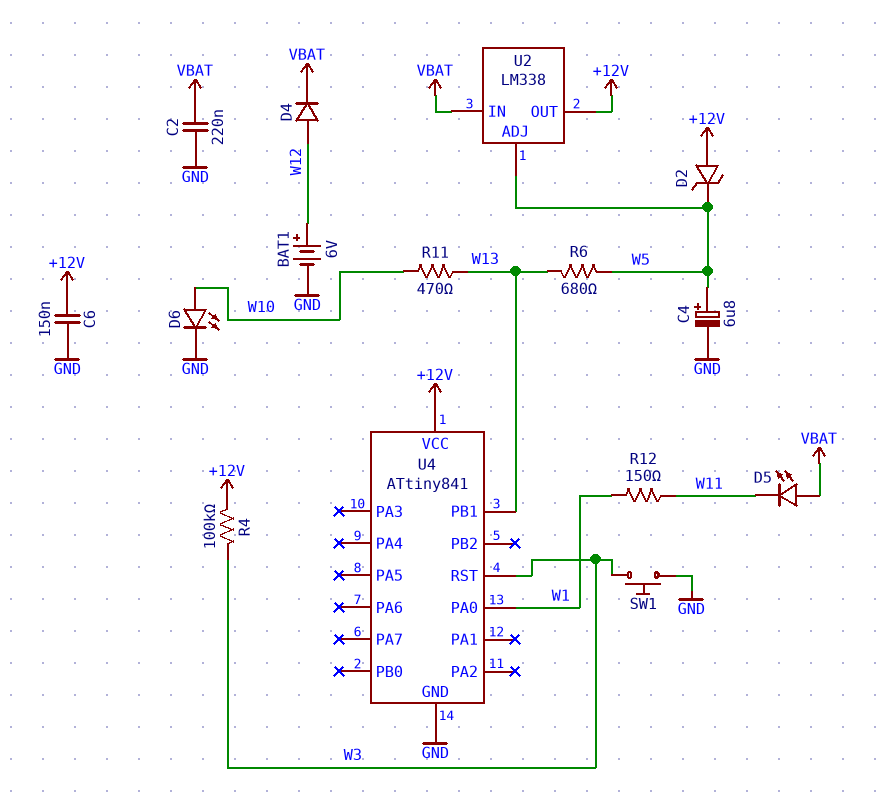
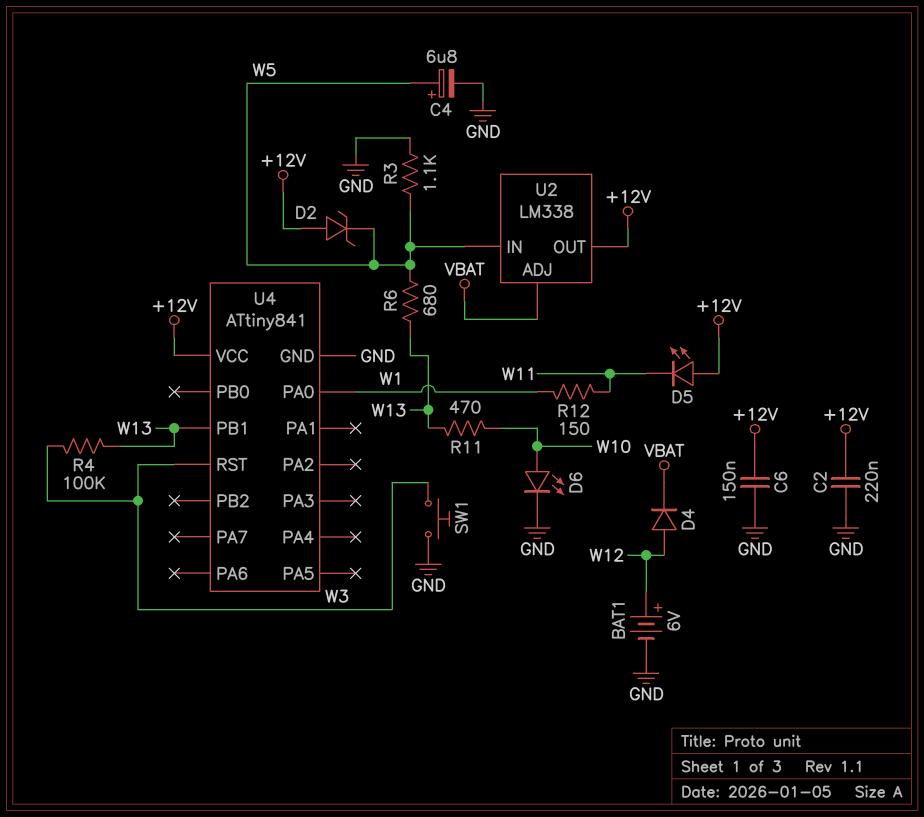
C2: 220nF (GND, VBAT) -> 220nF (+12V, GND)
D5: LED (A VBAT, K W11) -> LED (A +12V, K W11)
R3: none -> 1.1k (GND, W5)
R4: 100k (+12V, W3) -> 100k (W3, W13)
U2 pin ADJ: W5 -> VBAT
U2 pin IN: VBAT -> W5

